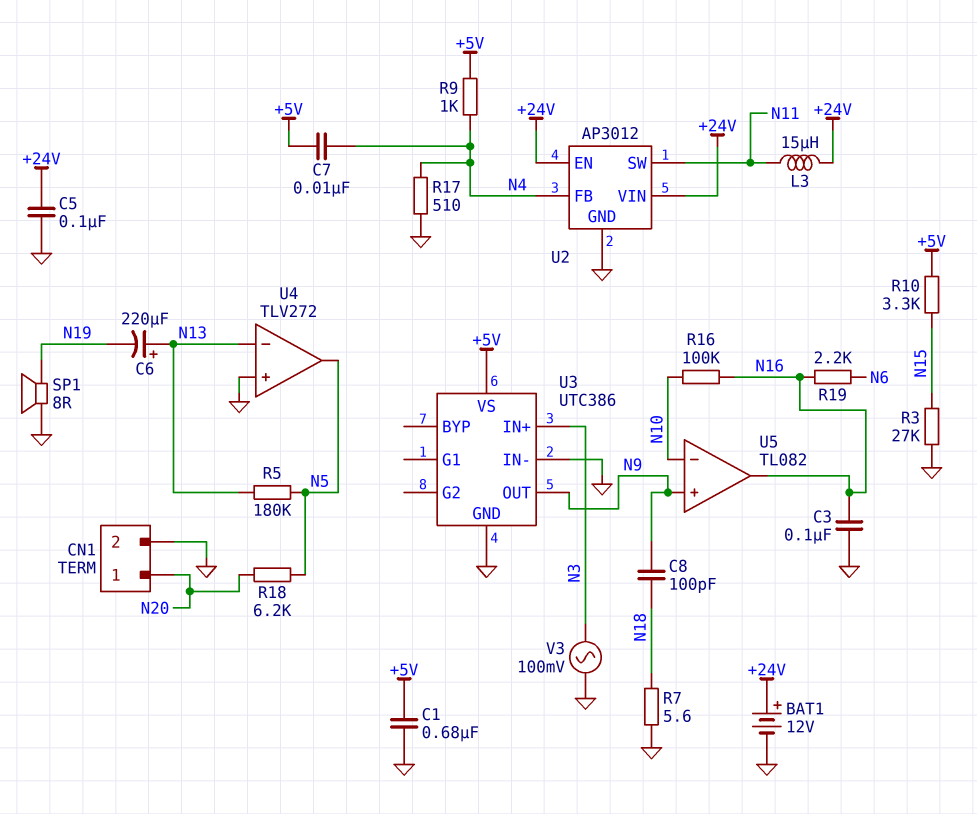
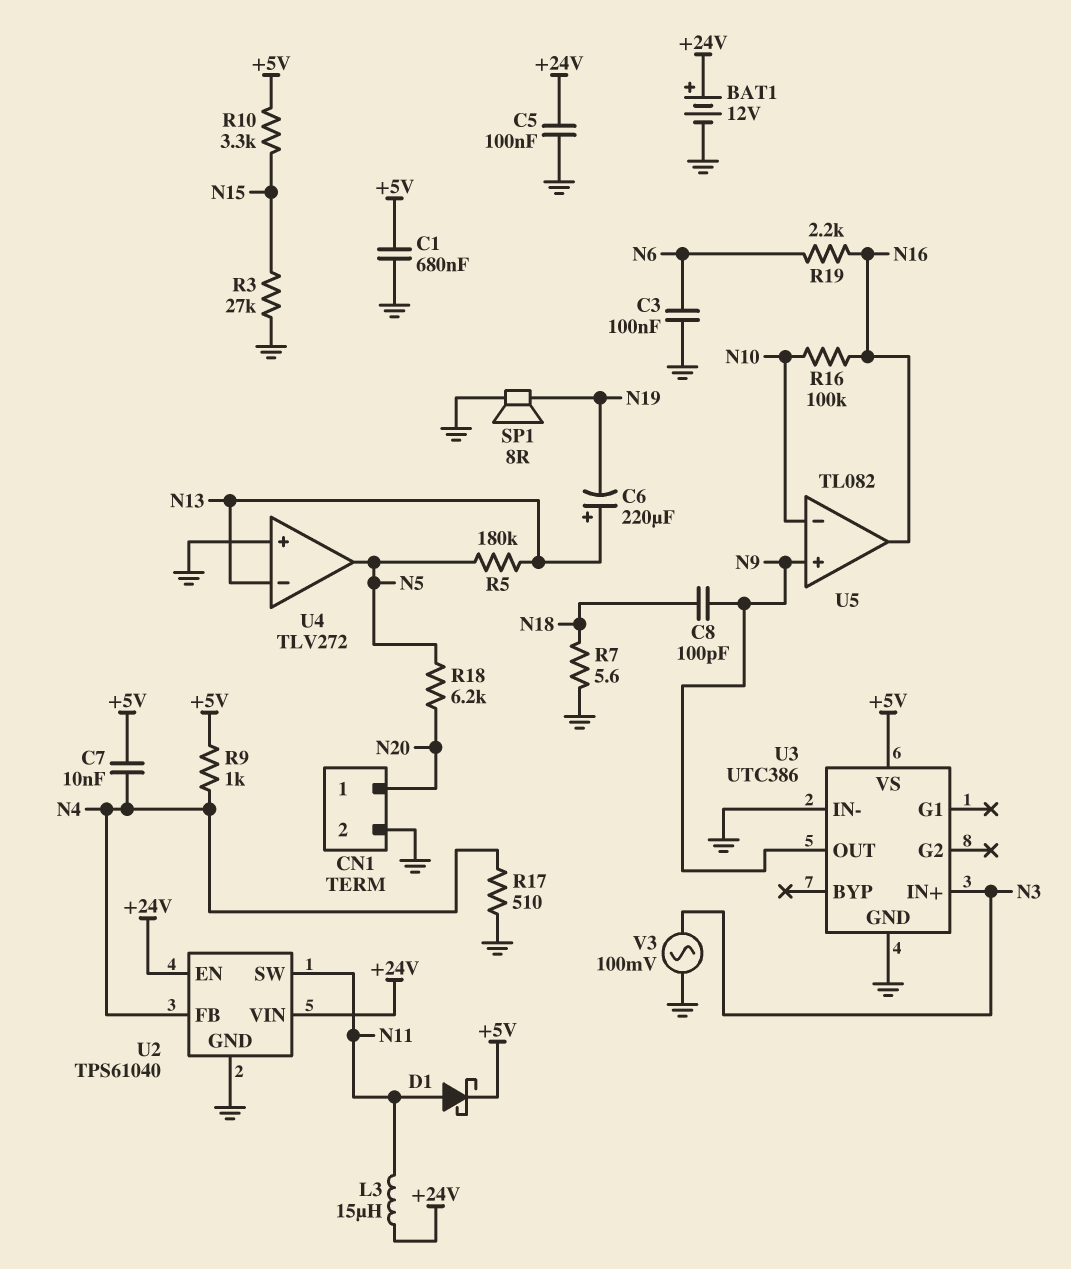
C3: 100nF (GND, N16) -> 100nF (GND, N6)
D1: none -> schottky (A N11, K +5V)
U2: AP3012 -> TPS61040

